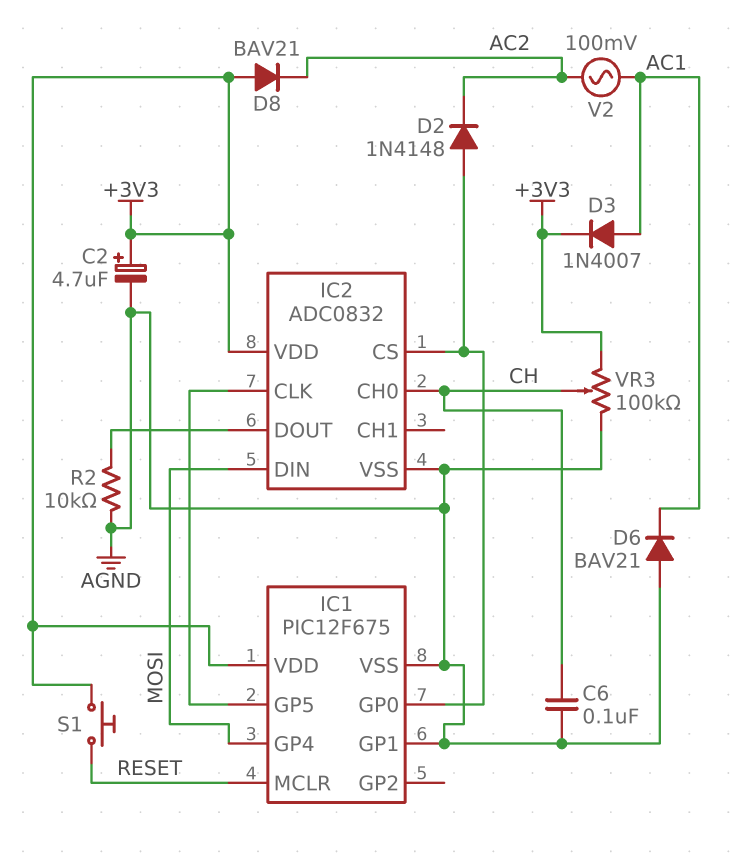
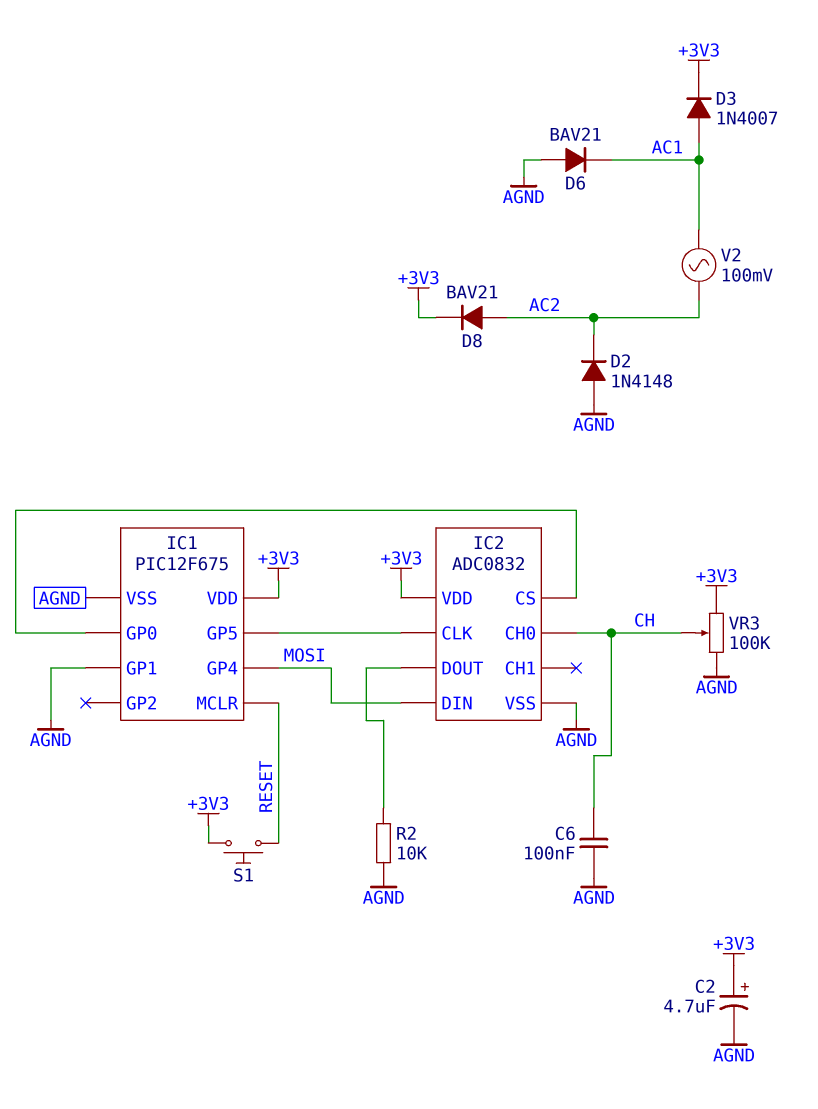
D2: diode 1N4148 (A IC1/GP0, K AC2) -> diode 1N4148 (A AGND, K AC2)
D8: diode BAV21 (A +3V3, K AC2) -> diode BAV21 (A AC2, K +3V3)

